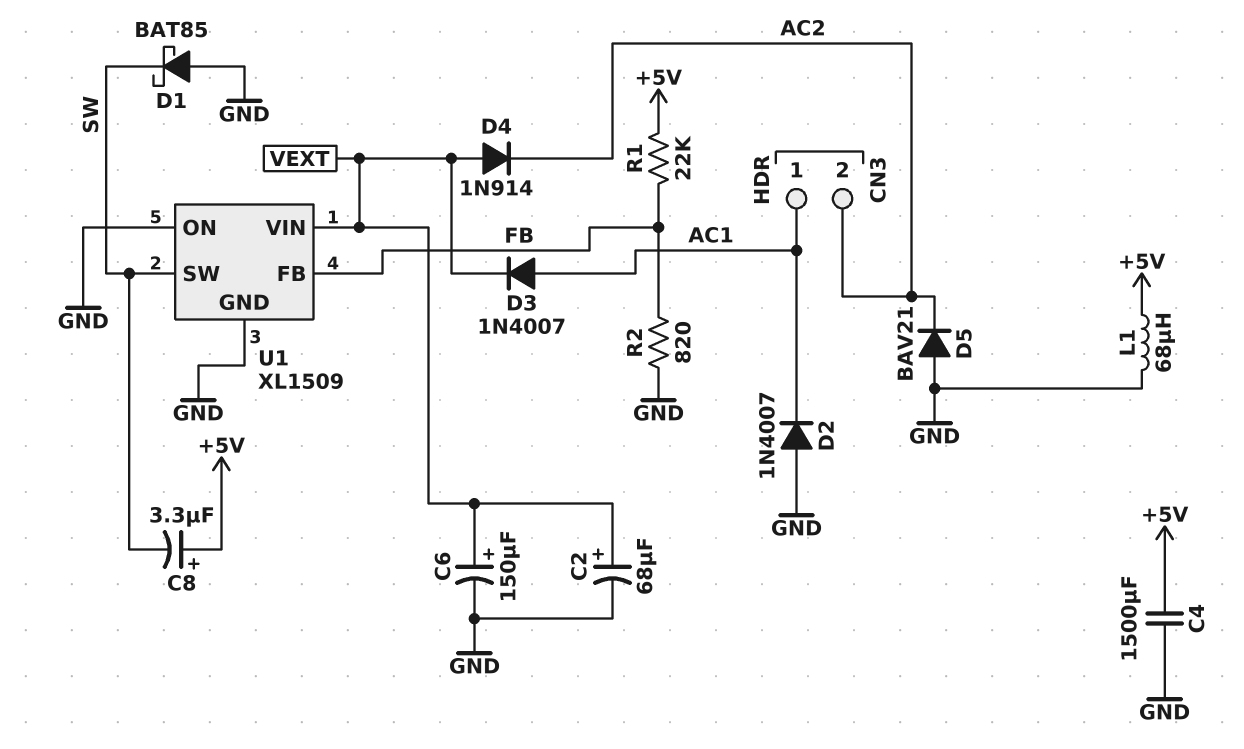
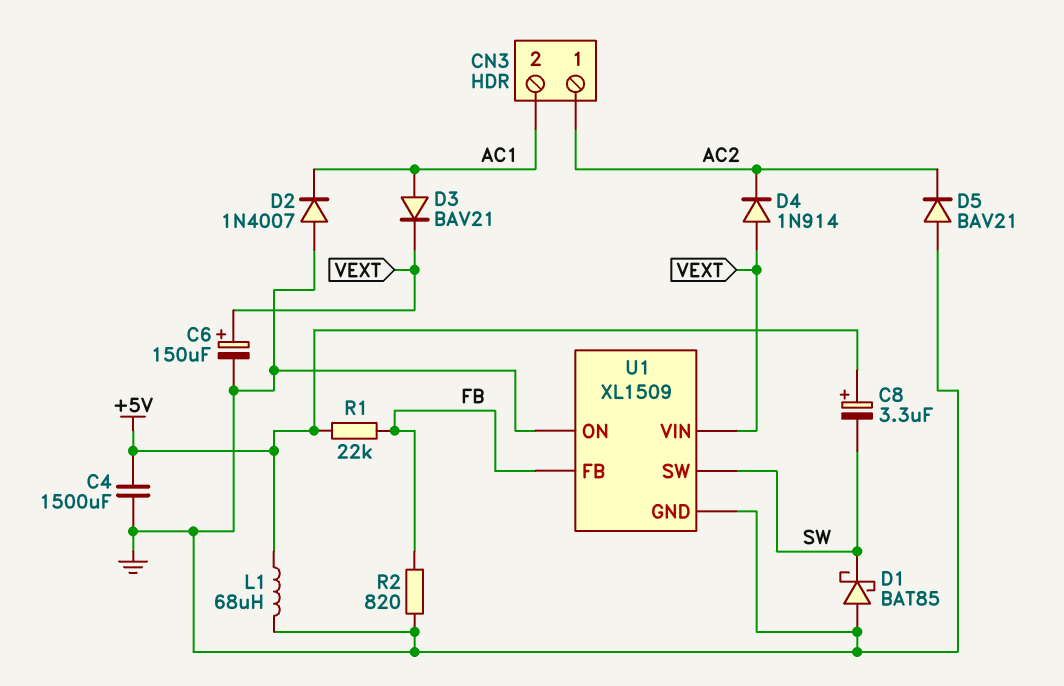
C2: 68uF (plus VEXT, minus GND) -> none
CN3 pin 1: AC1 -> AC2
CN3 pin 2: AC2 -> AC1
D3: diode 1N4007 (A AC1, K VEXT) -> diode BAV21 (A AC1, K VEXT)

